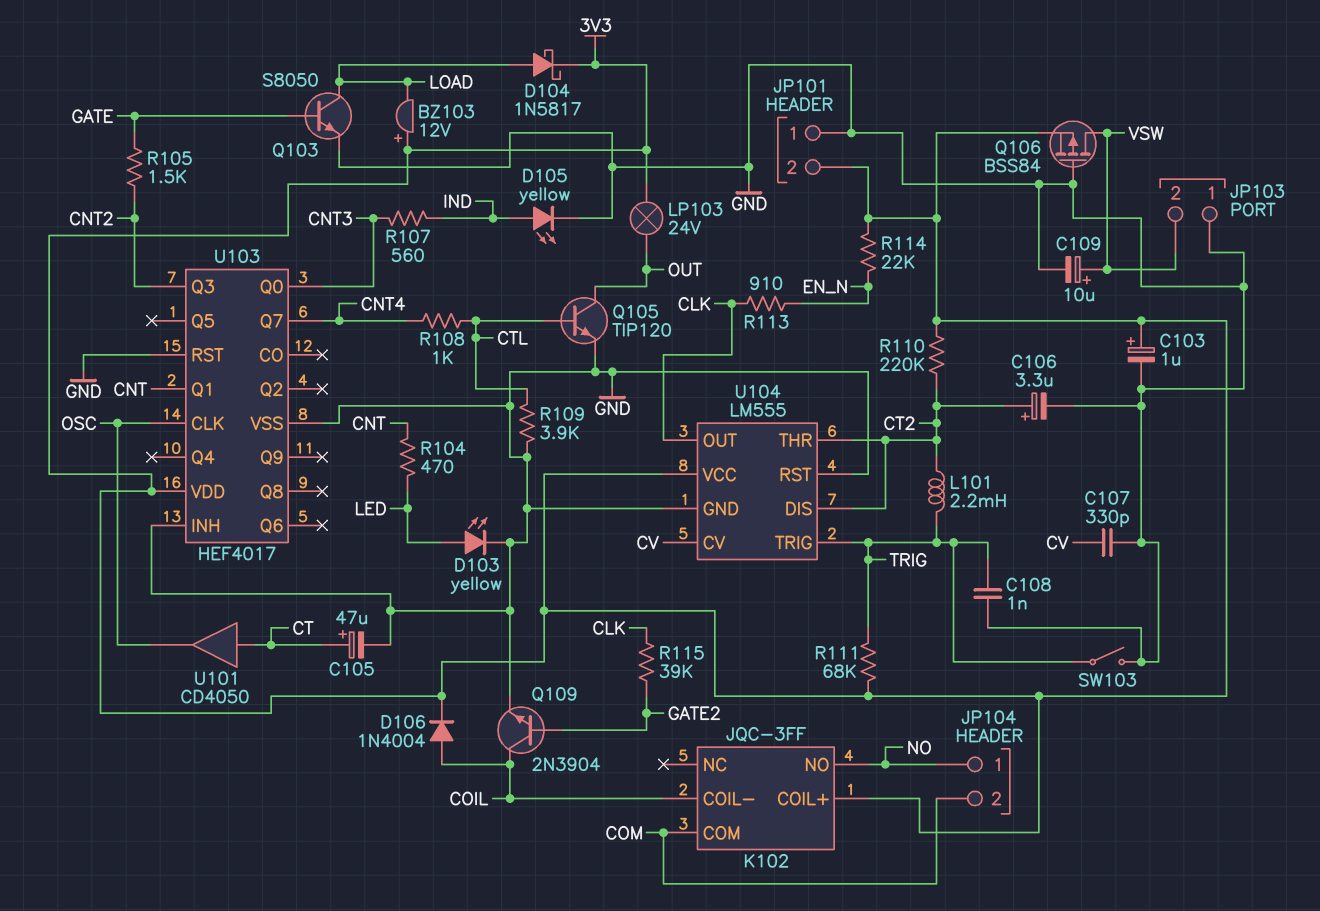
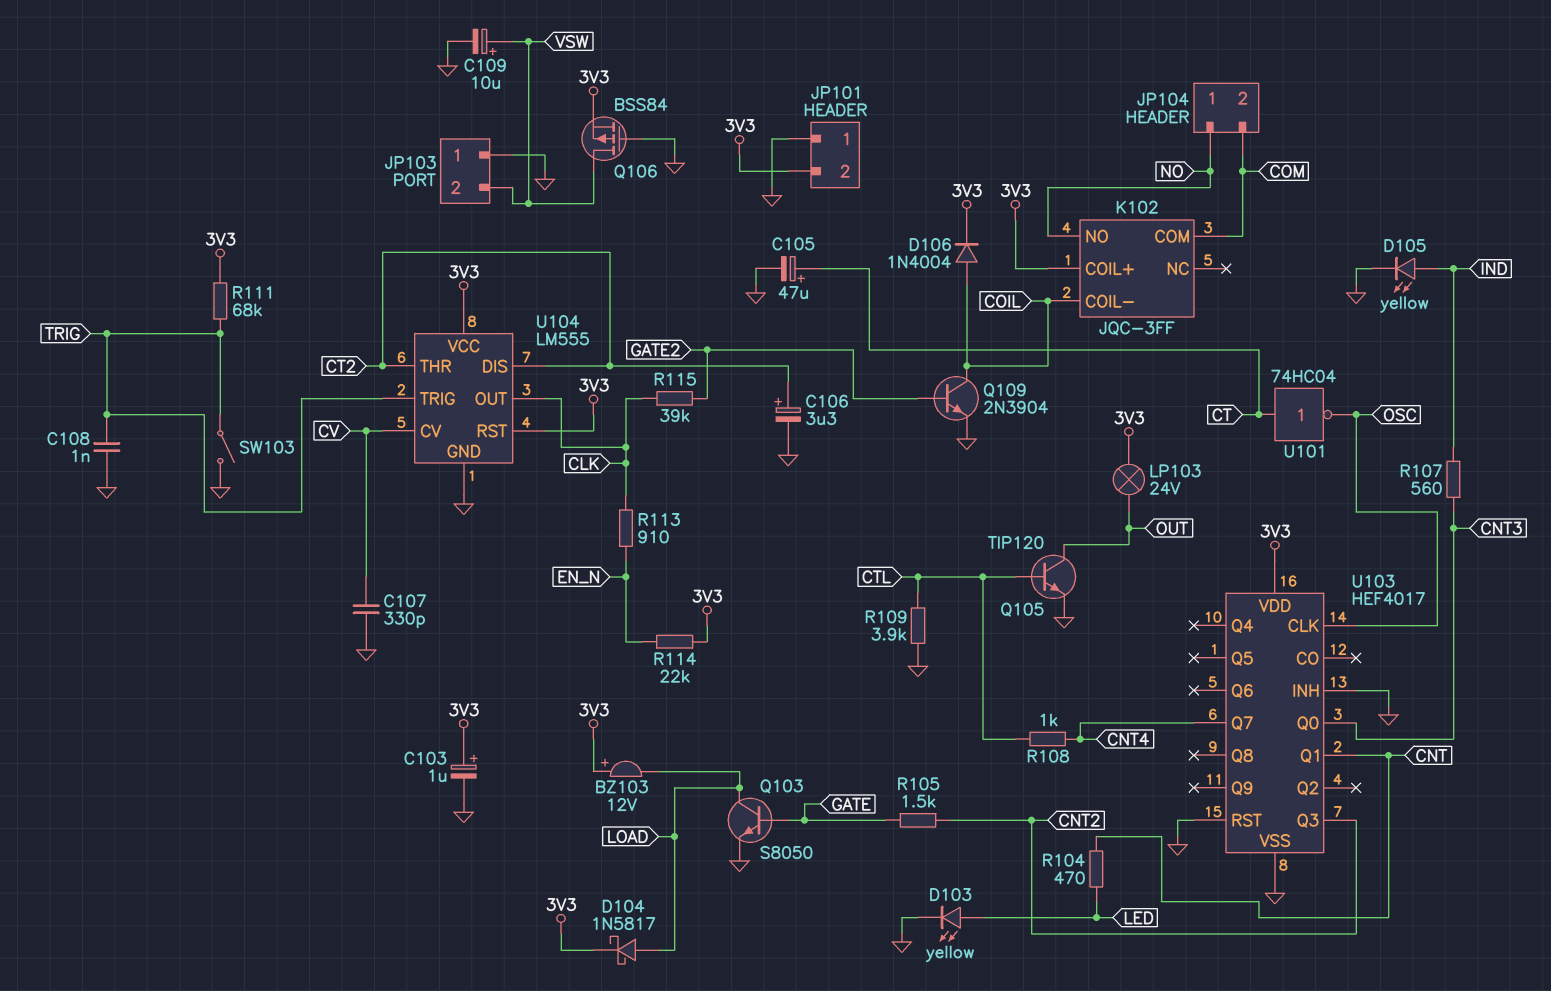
L101: 2.2mH (CT2, TRIG) -> none
R110: 220k (3V3, CT2) -> none
U101: buffer CD4050 (in CT, out OSC) -> NOT 74HC04 (in CT, out OSC)
U104 pin RST: GND -> 3V3

